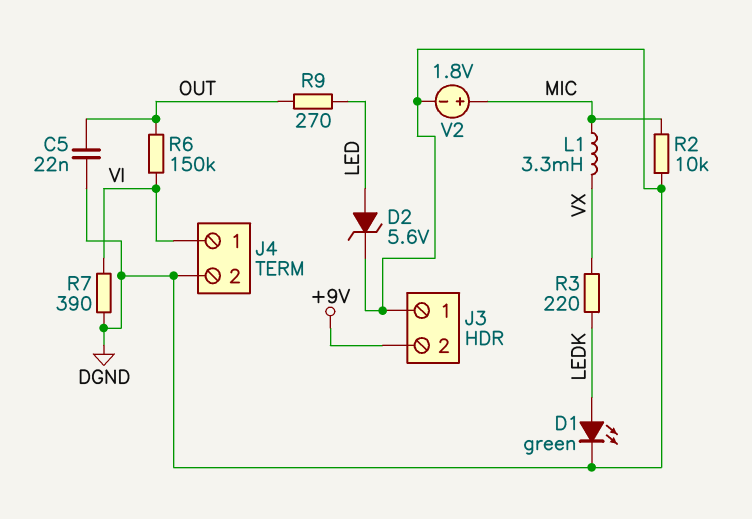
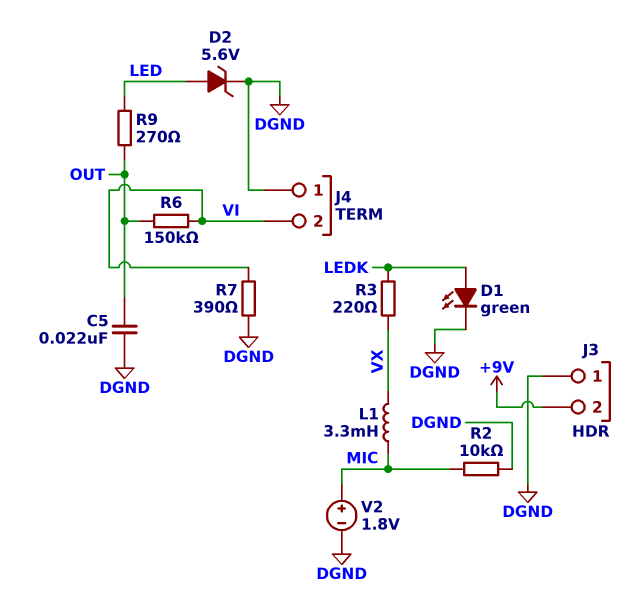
J4 pin 1: VI -> DGND
J4 pin 2: DGND -> VI

